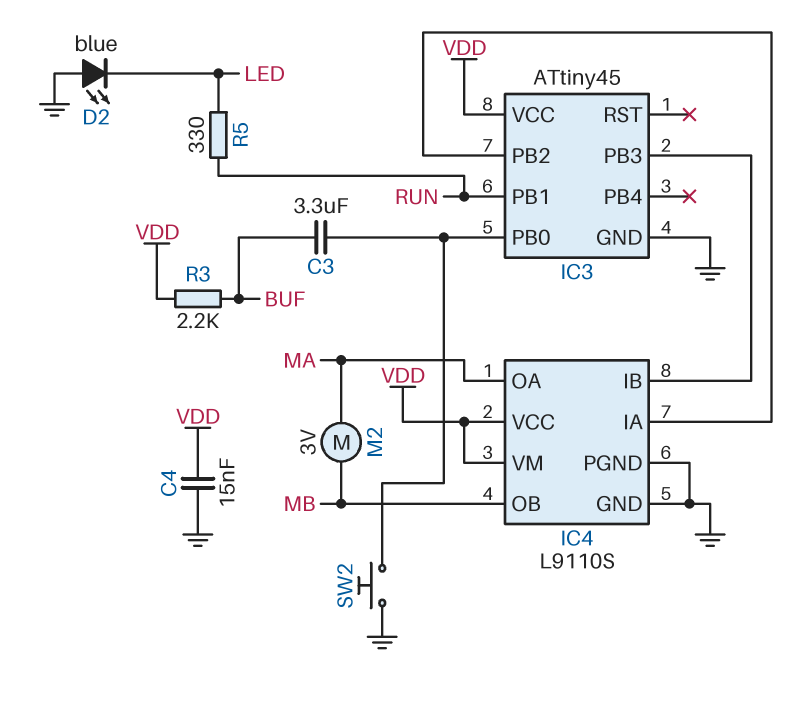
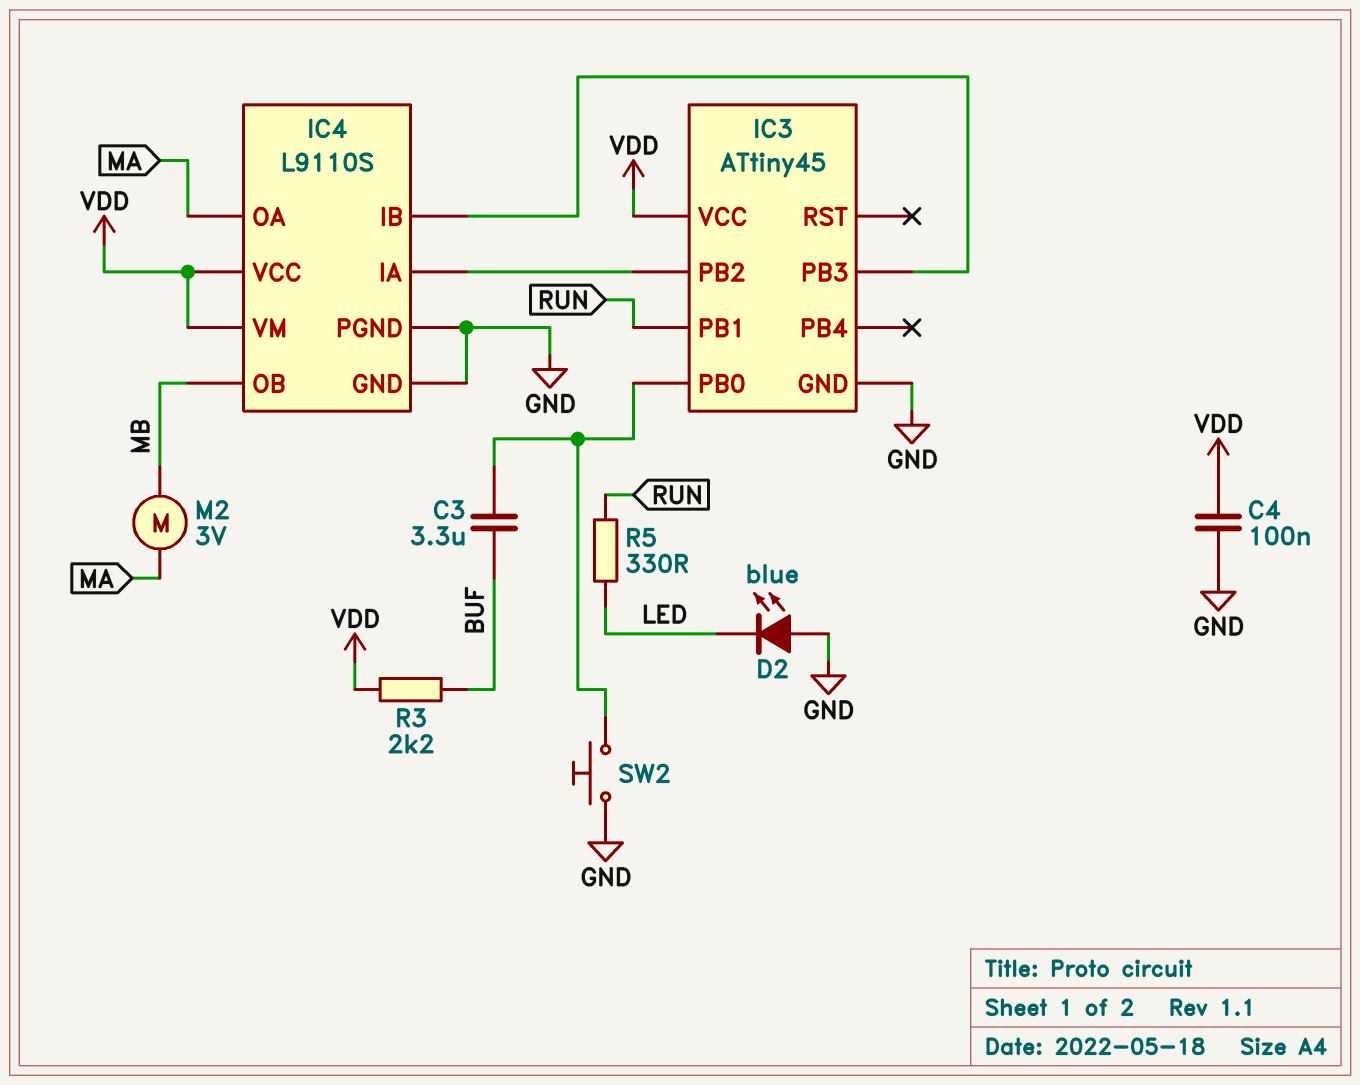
C4: 15nF (GND, VDD) -> 100nF (GND, VDD)

